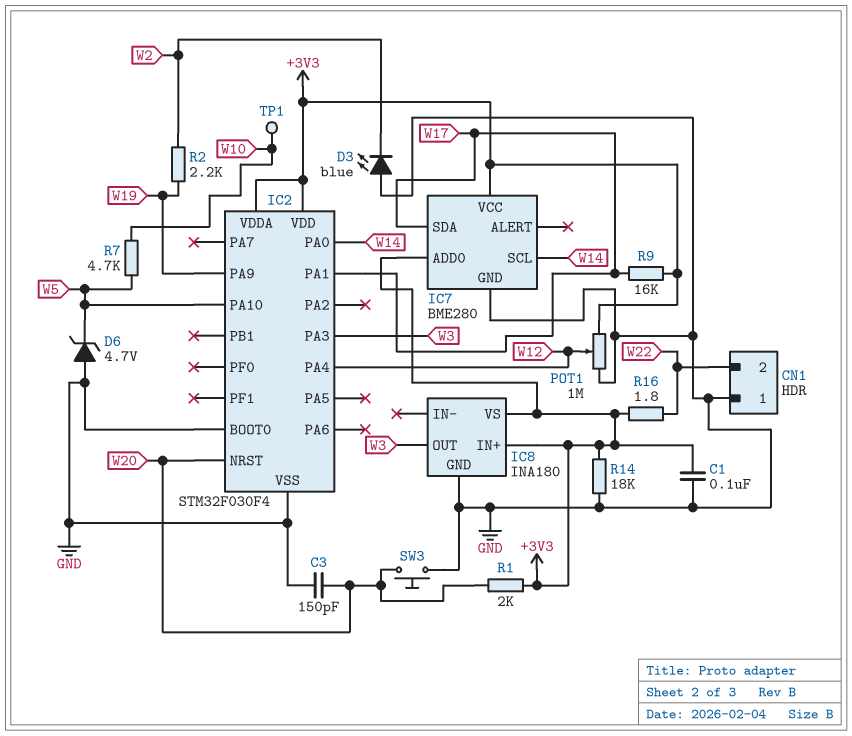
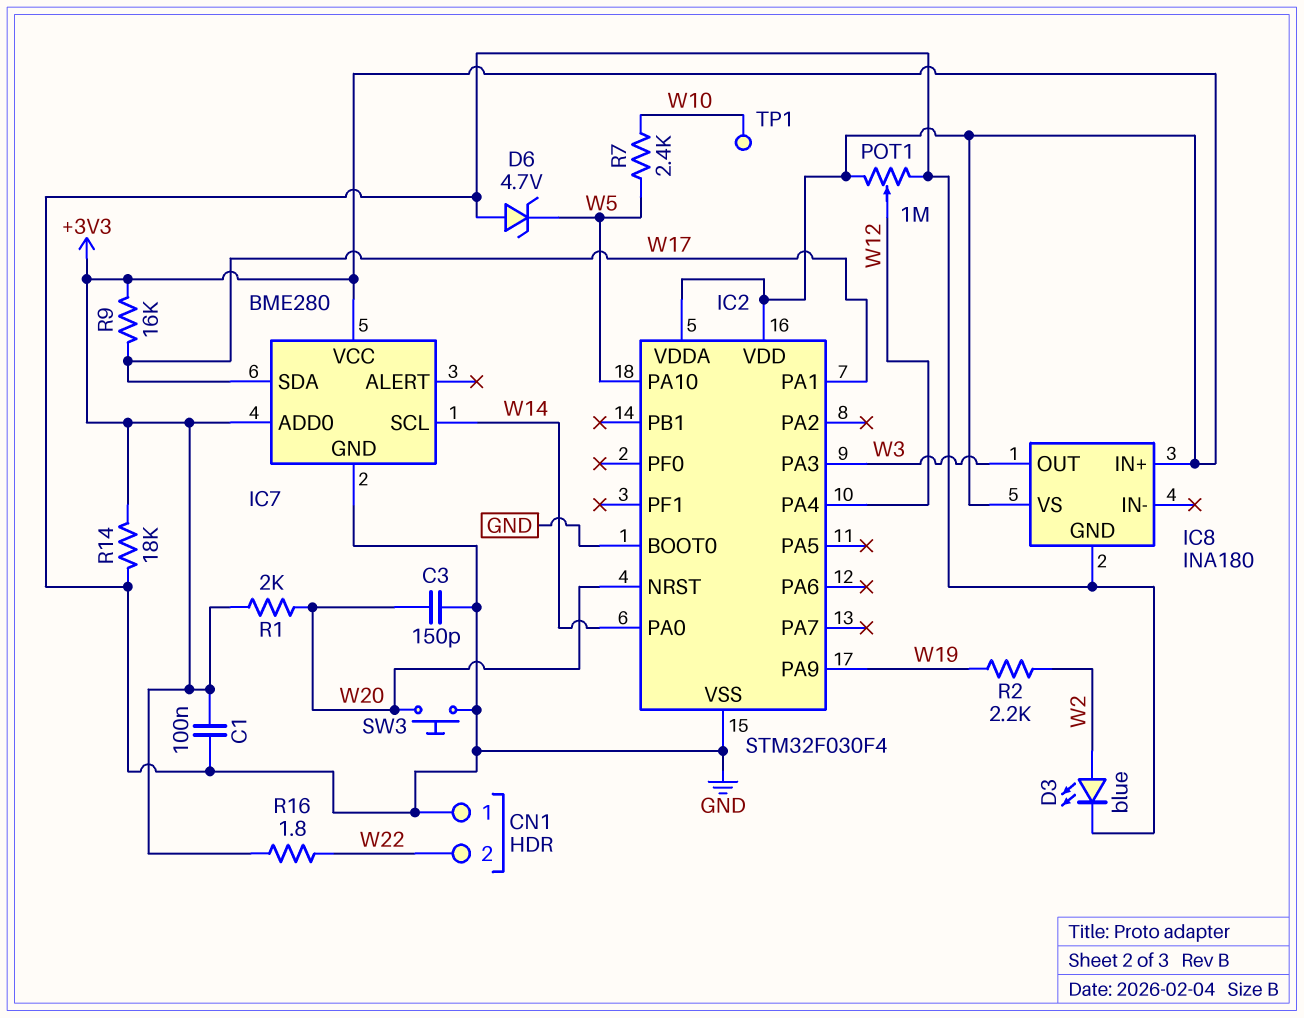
D3: LED blue (A GND, K W2) -> LED blue (A W2, K GND)
R7: 4.7k (W5, W10) -> 2.4k (W5, W10)

